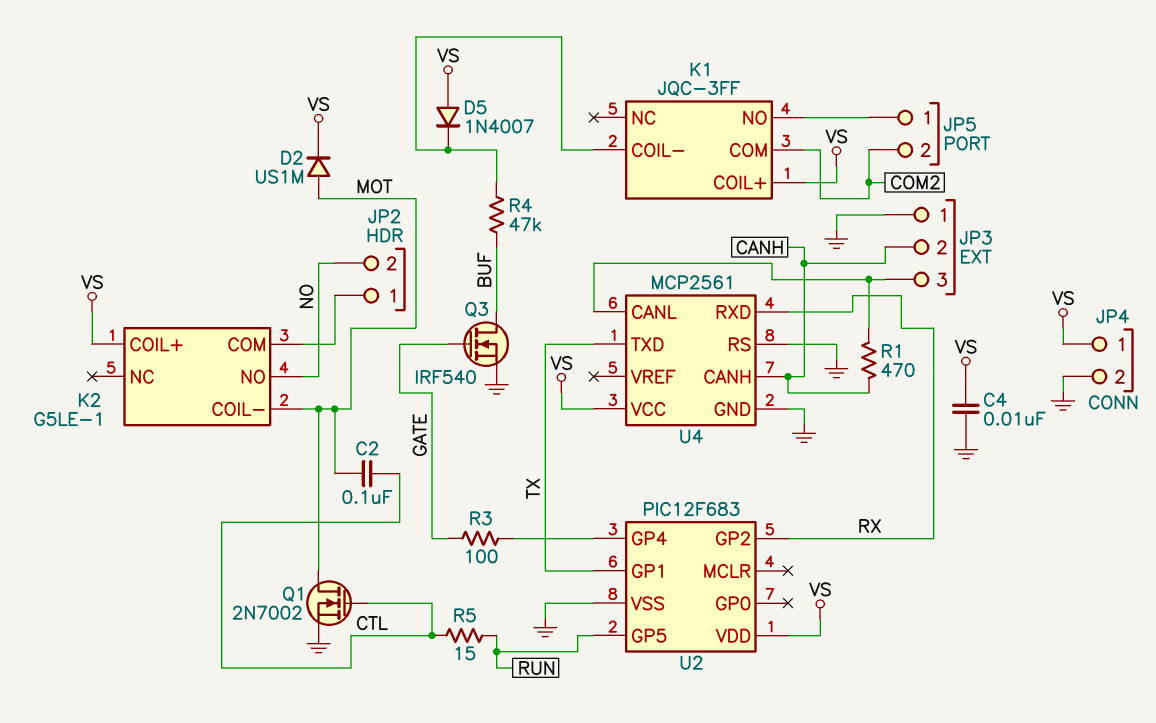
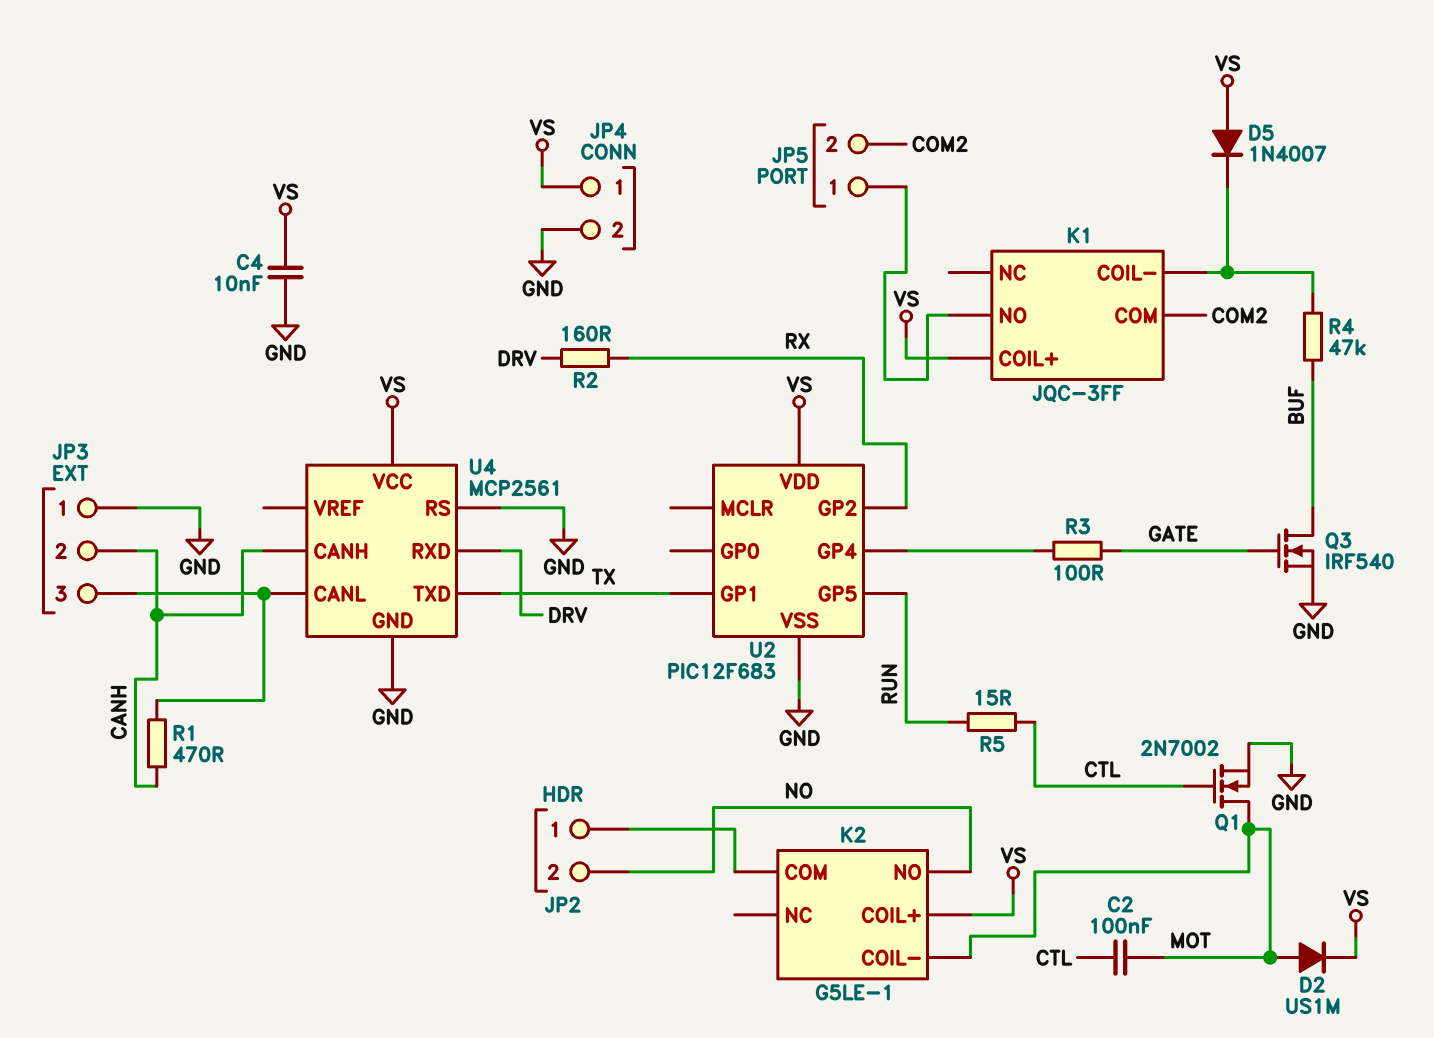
R2: none -> 160 (DRV, RX)
U4 pin RXD: RX -> DRV

